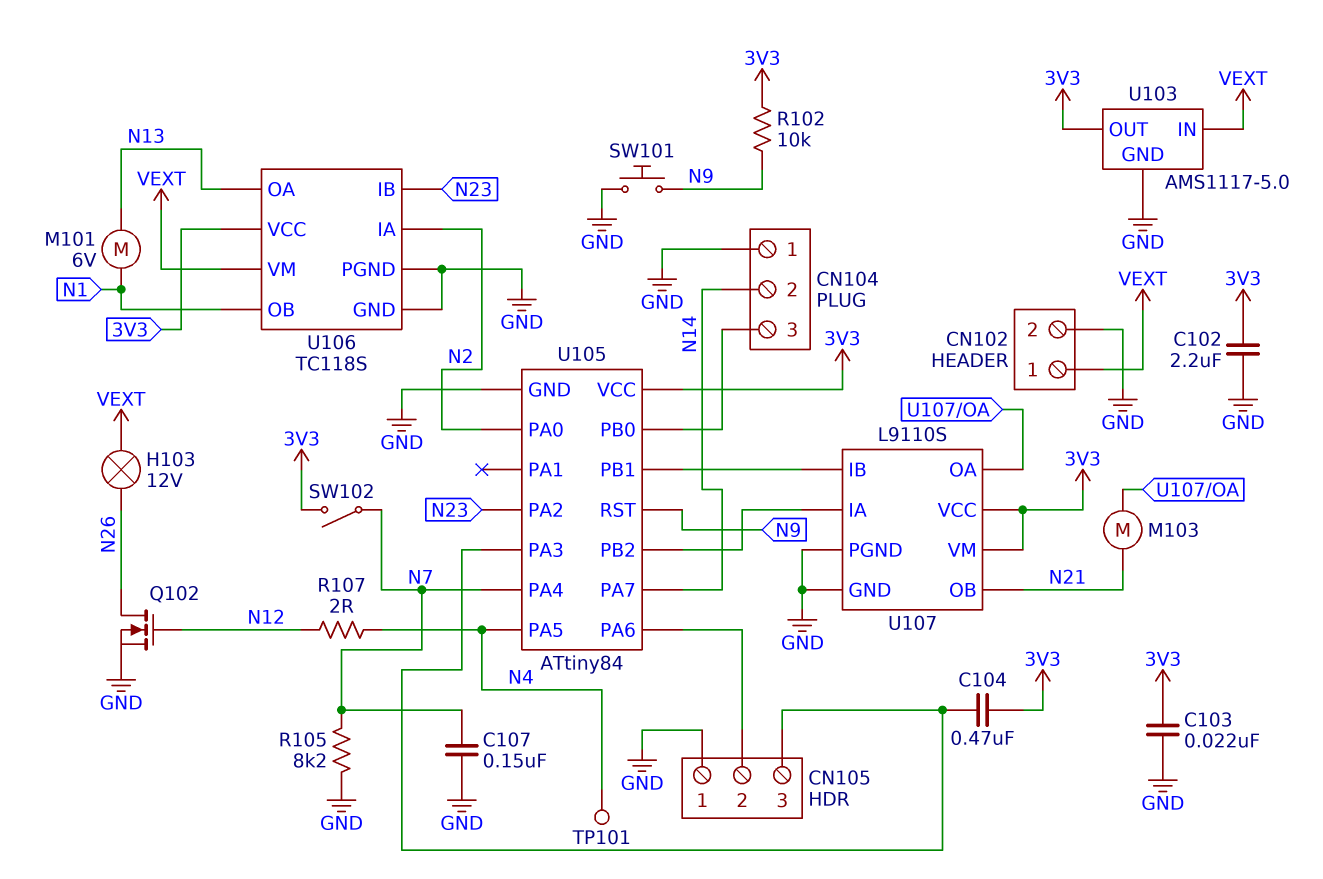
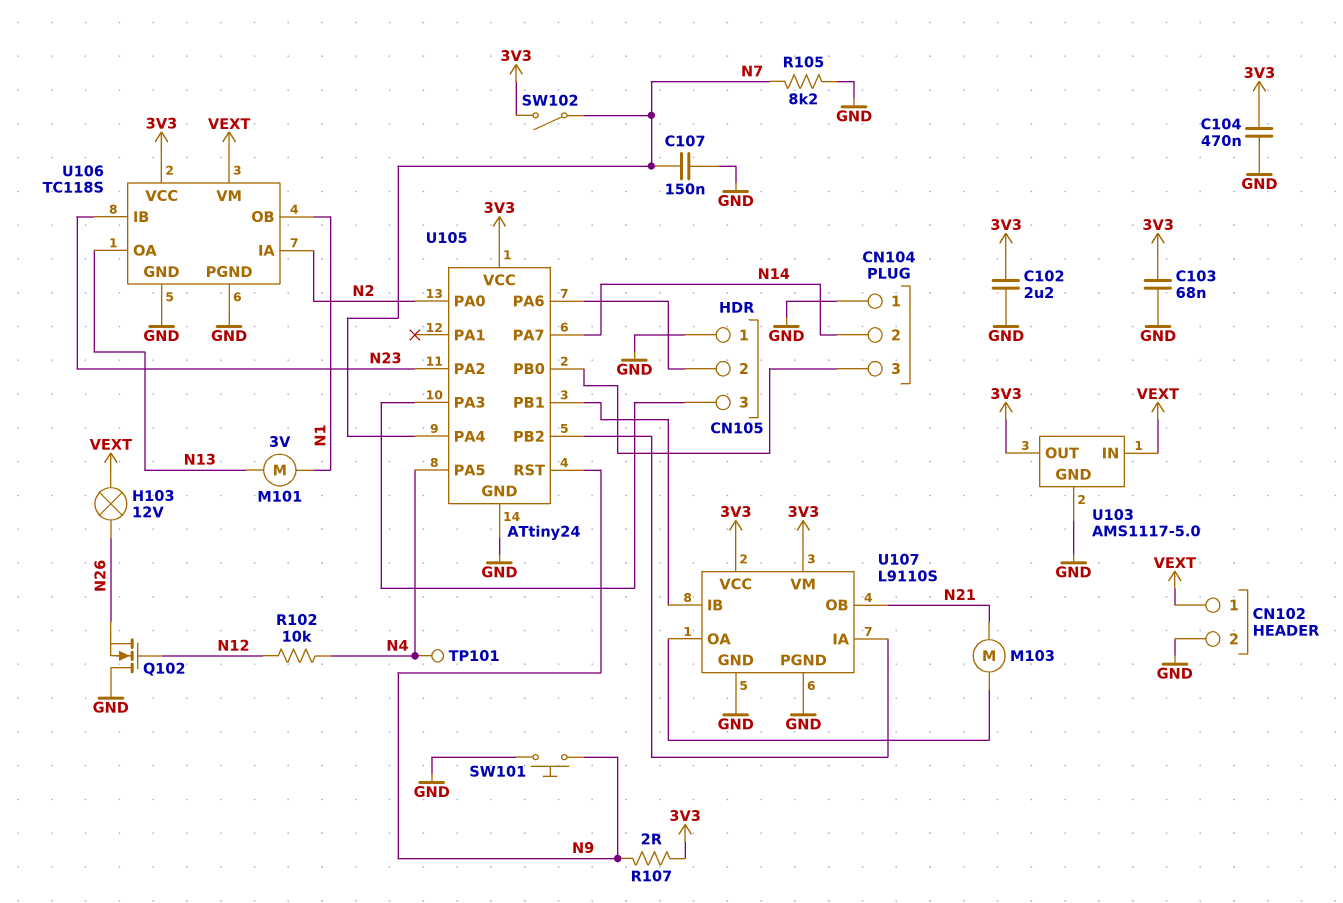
C103: 22nF (3V3, GND) -> 68nF (3V3, GND)
C104: 470nF (3V3, CN105/3) -> 470nF (3V3, GND)
M101: motor 6V (N1, N13) -> motor 3V (N1, N13)
Q102: NMOS (G N12, D N26, S GND) -> NMOS (G N12, D GND, S N26)
R102: 10k (3V3, N9) -> 10k (N4, N12)
R107: 2 (N4, N12) -> 2 (3V3, N9)
U105: ATtiny84 -> ATtiny24

